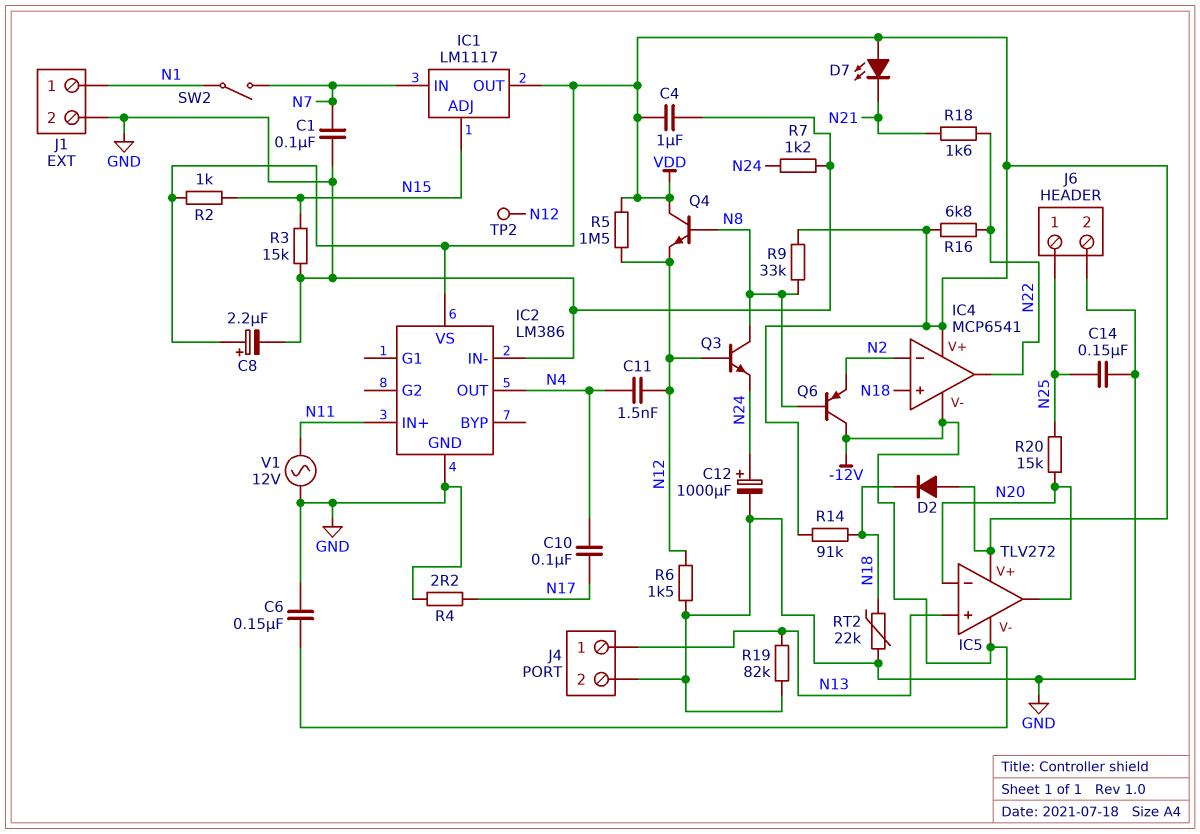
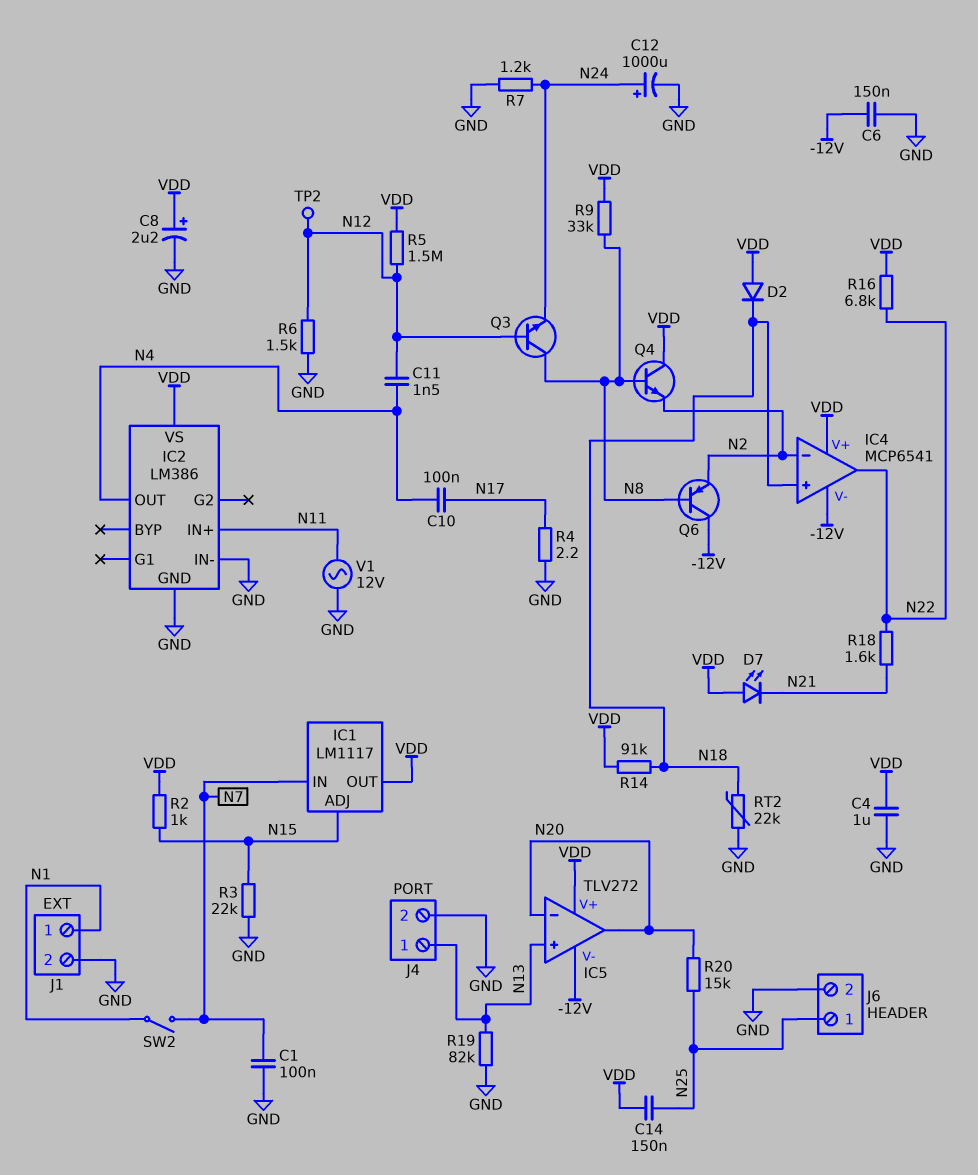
C14: 150nF (GND, N25) -> 150nF (N25, VDD)
Q4: NPN (B N8, C VDD, E N12) -> NPN (B N8, C VDD, E N2)
R3: 15k (GND, N15) -> 22k (GND, N15)

